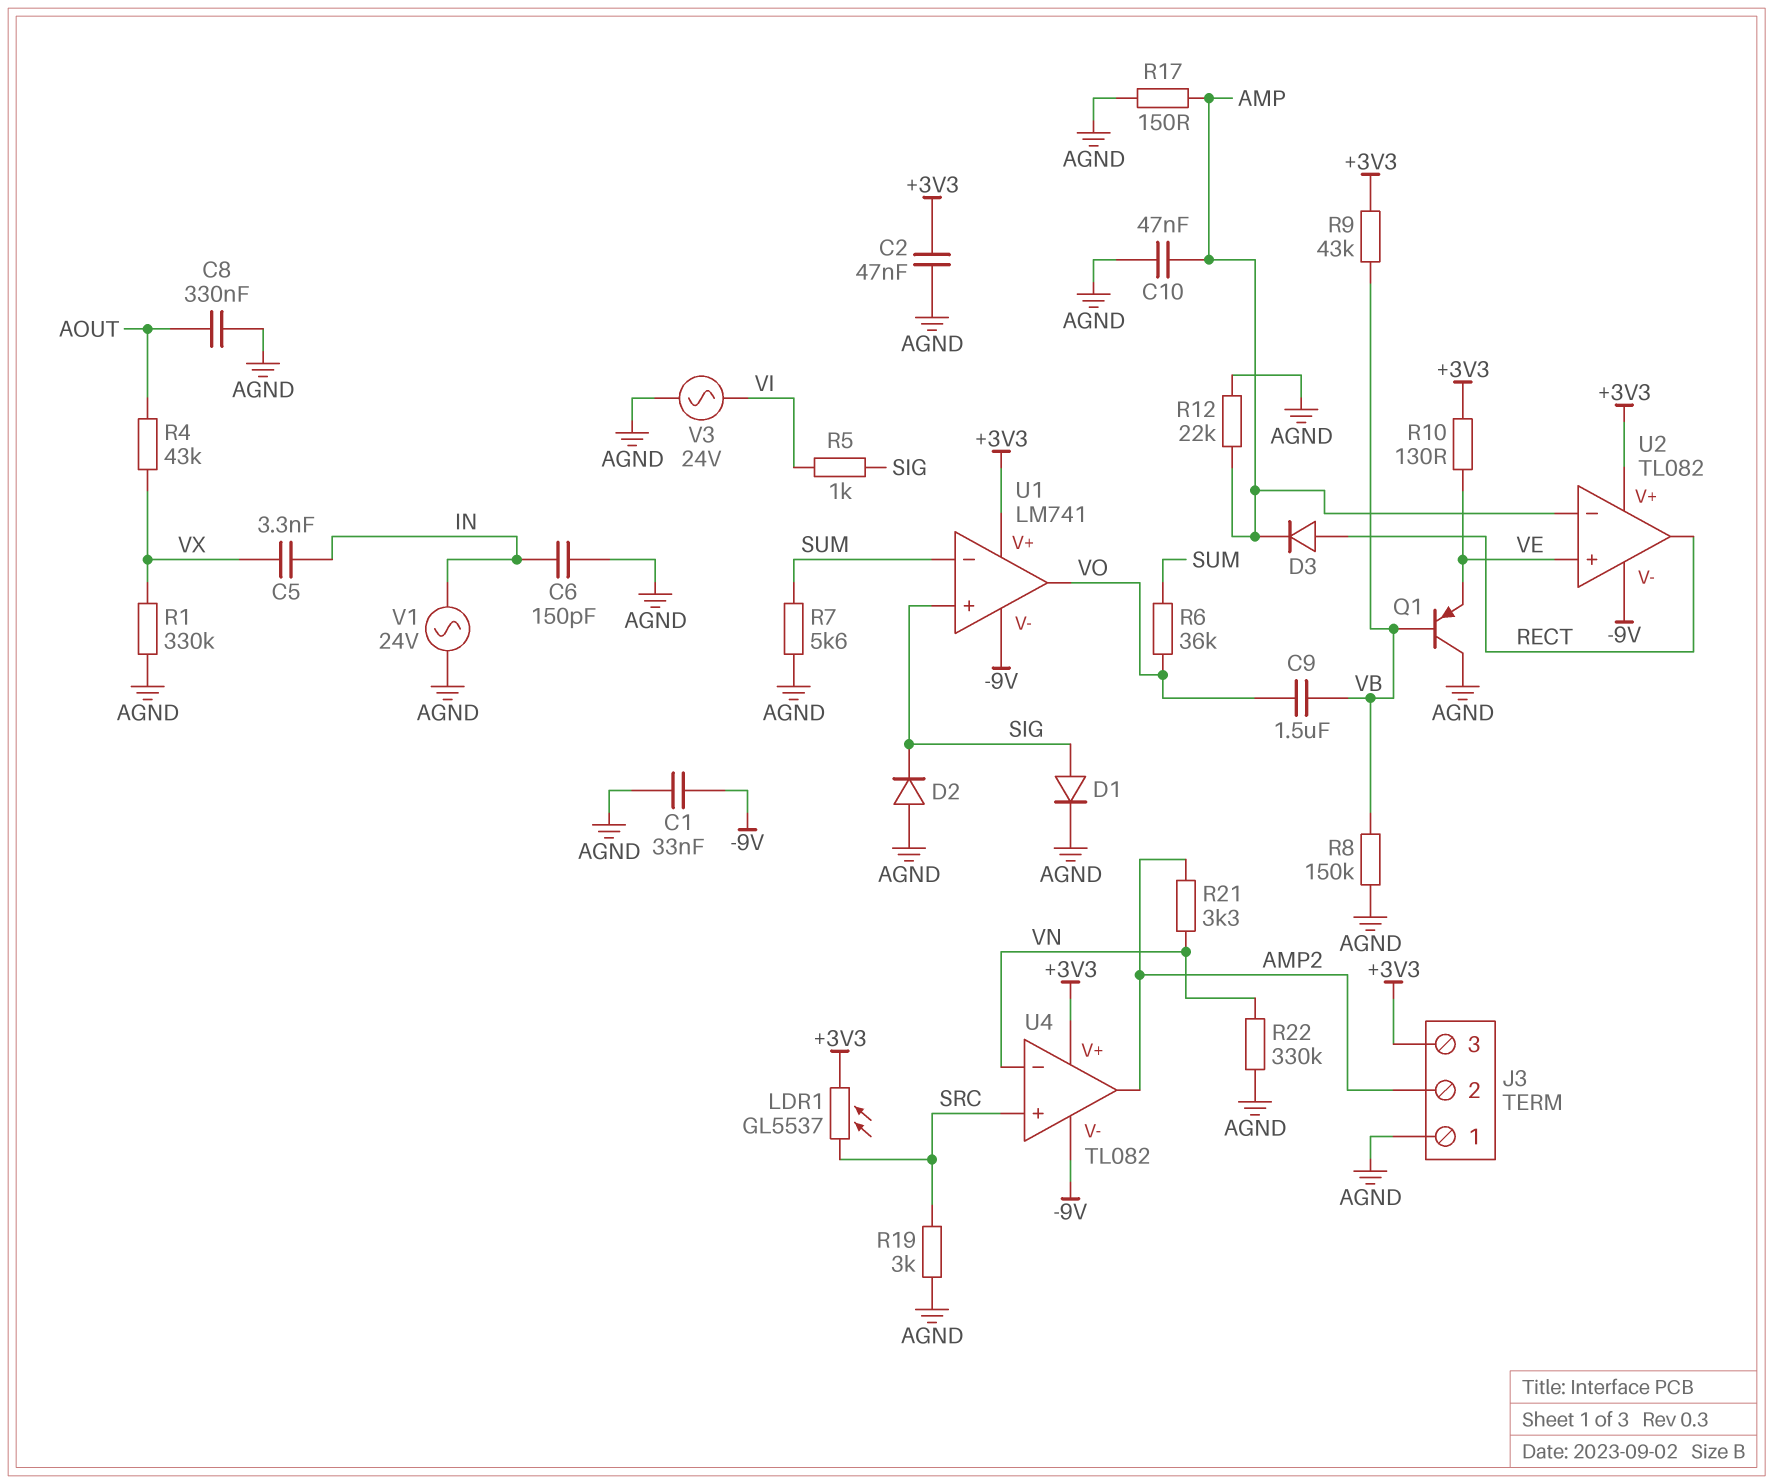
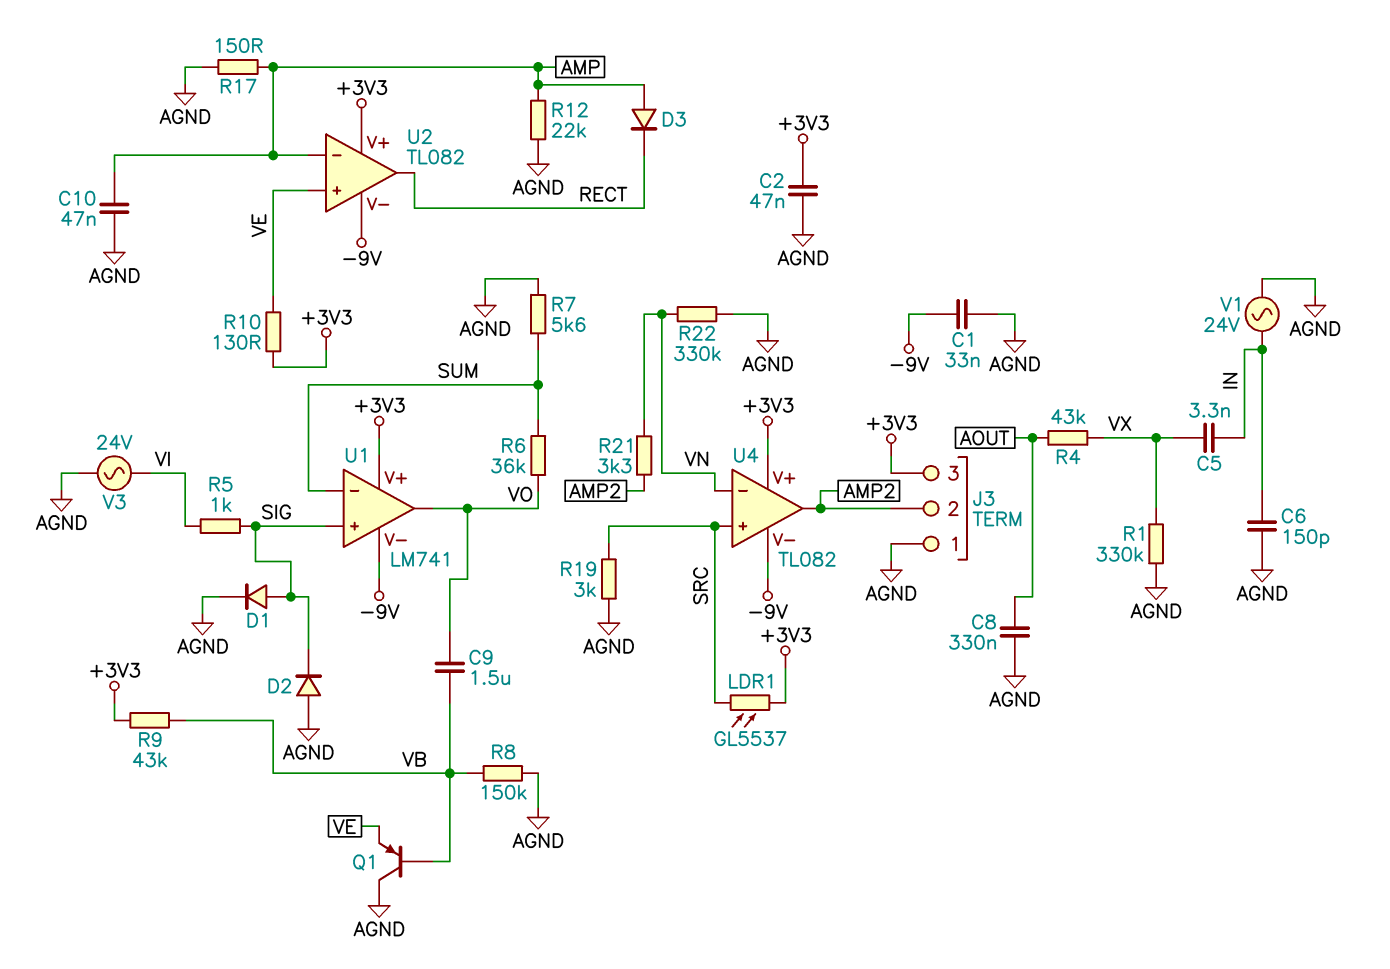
D3: diode (A RECT, K AMP) -> diode (A AMP, K RECT)

